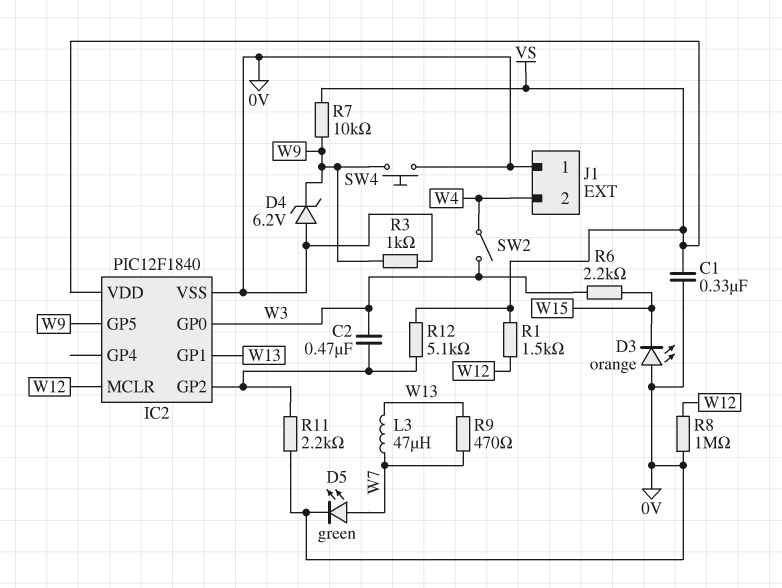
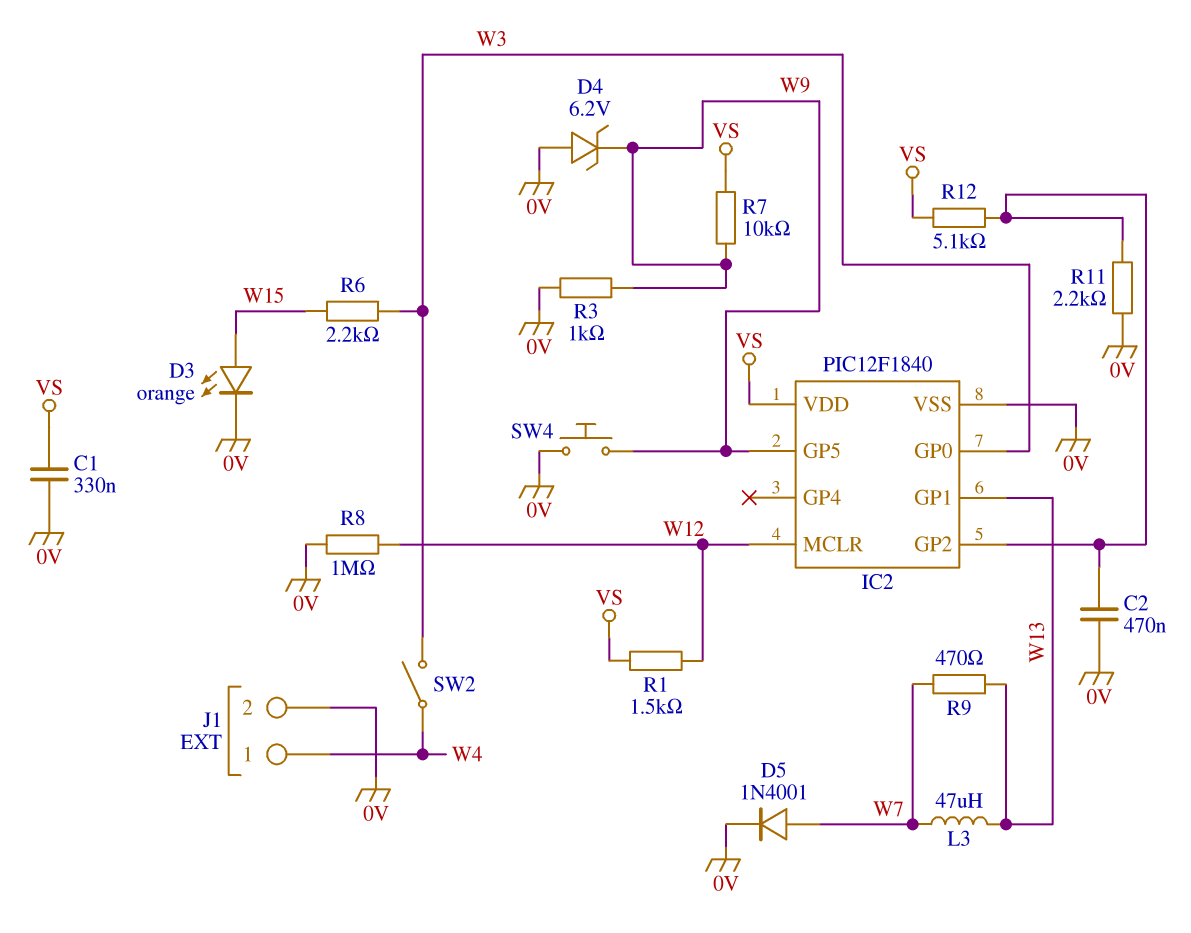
C2: 470nF (IC2/GP2, W3) -> 470nF (0V, IC2/GP2)
D3: LED orange (A 0V, K W15) -> LED orange (A W15, K 0V)
D5: LED green (A W7, K 0V) -> diode 1N4001 (A W7, K 0V)
J1 pin 1: 0V -> W4
J1 pin 2: W4 -> 0V

